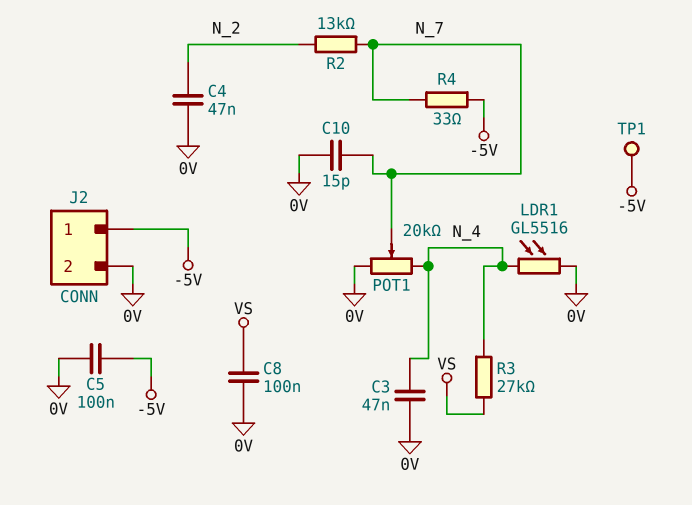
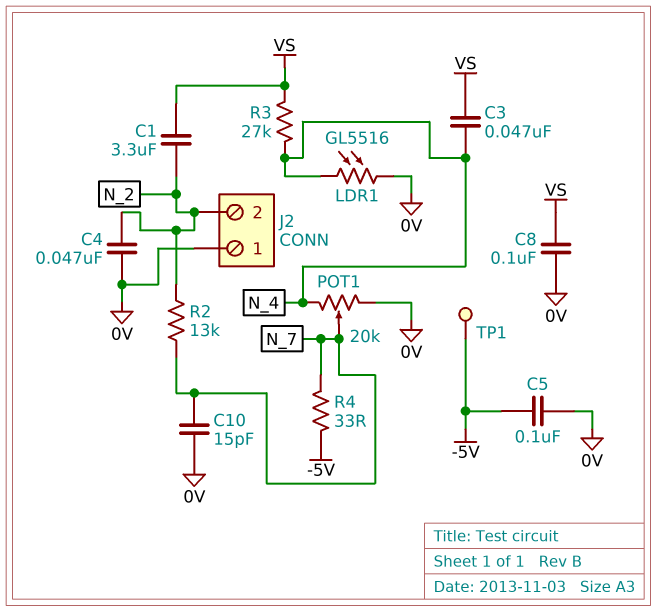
C1: none -> 3.3uF (N_2, VS)
C3: 47nF (0V, N_4) -> 47nF (N_4, VS)
J2 pin 1: -5V -> 0V
J2 pin 2: 0V -> N_2

